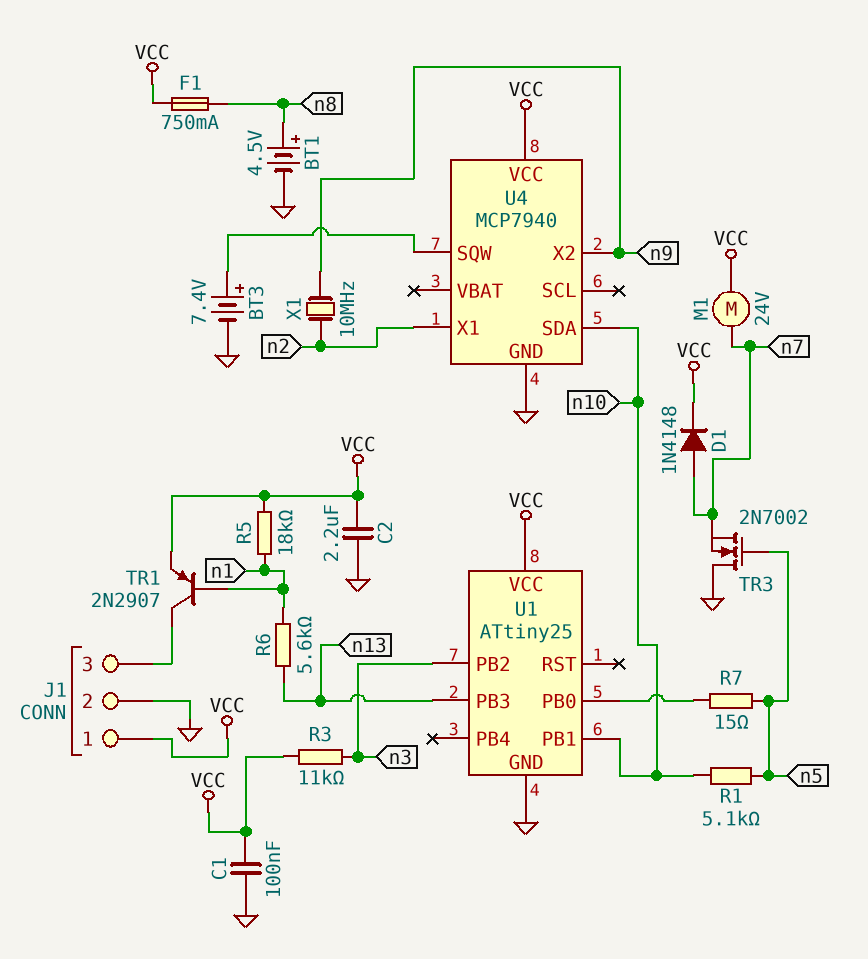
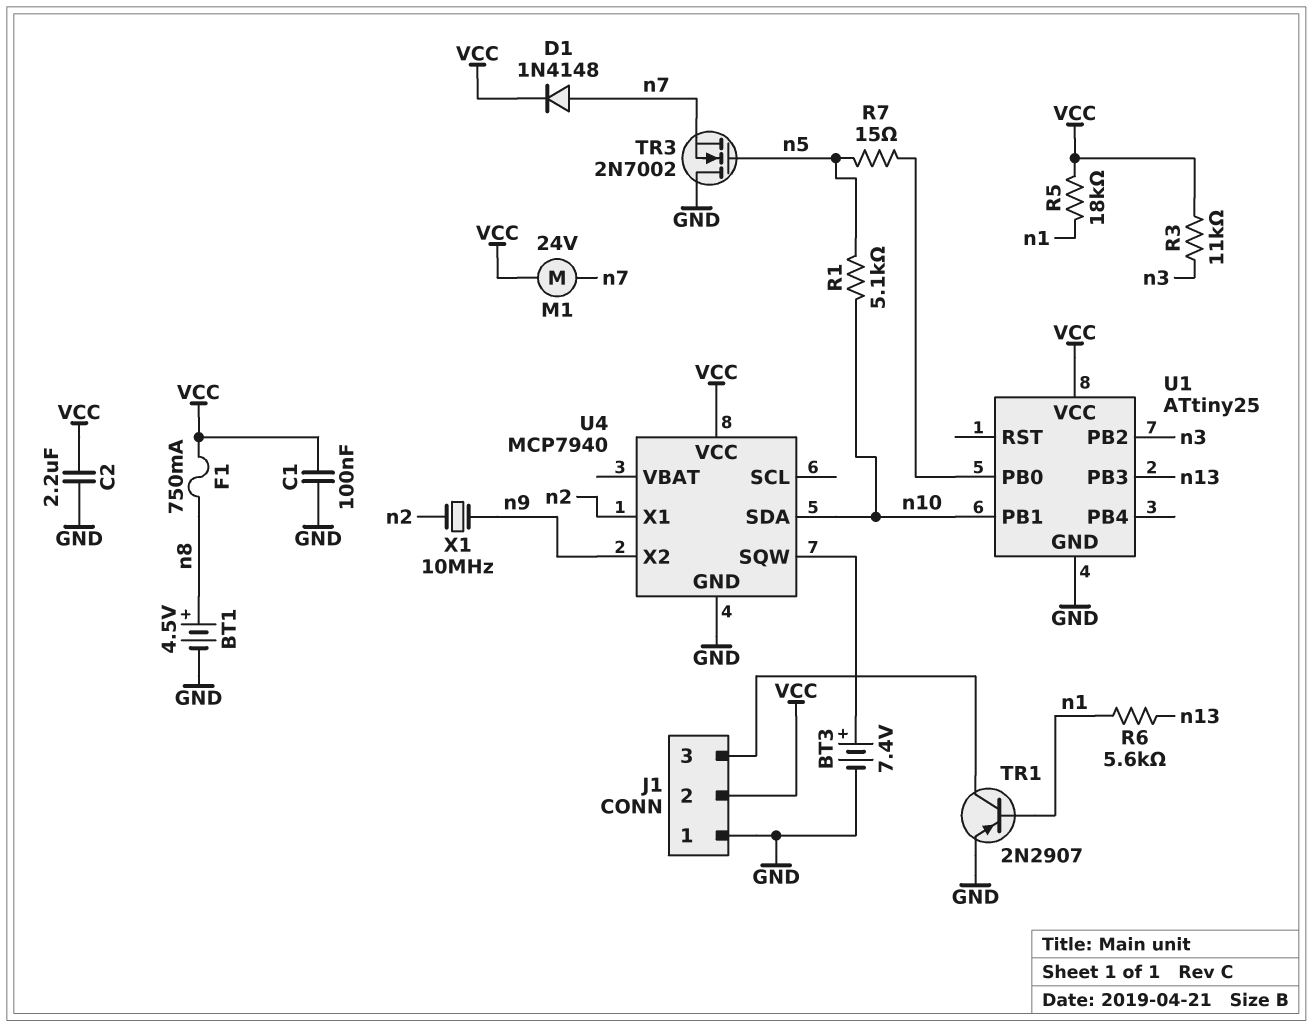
J1 pin 1: VCC -> GND
J1 pin 2: GND -> VCC
TR1: PNP 2N2907 (B n1, C J1/3, E VCC) -> PNP 2N2907 (B n1, C J1/3, E GND)

